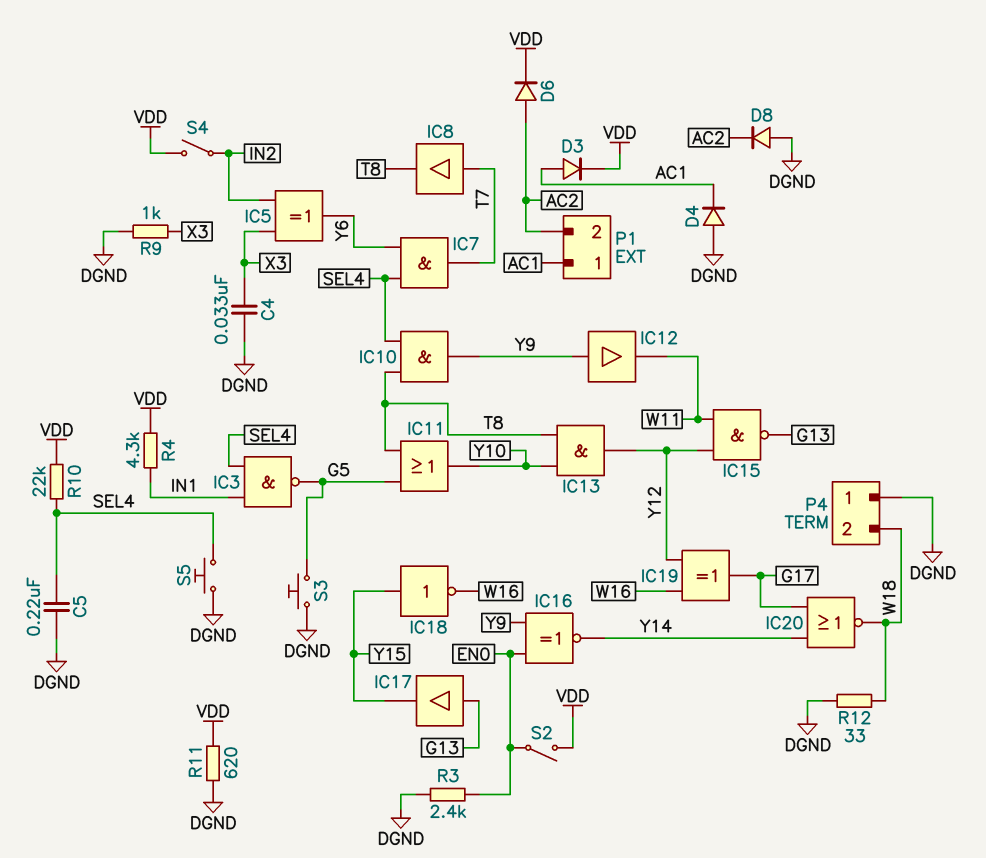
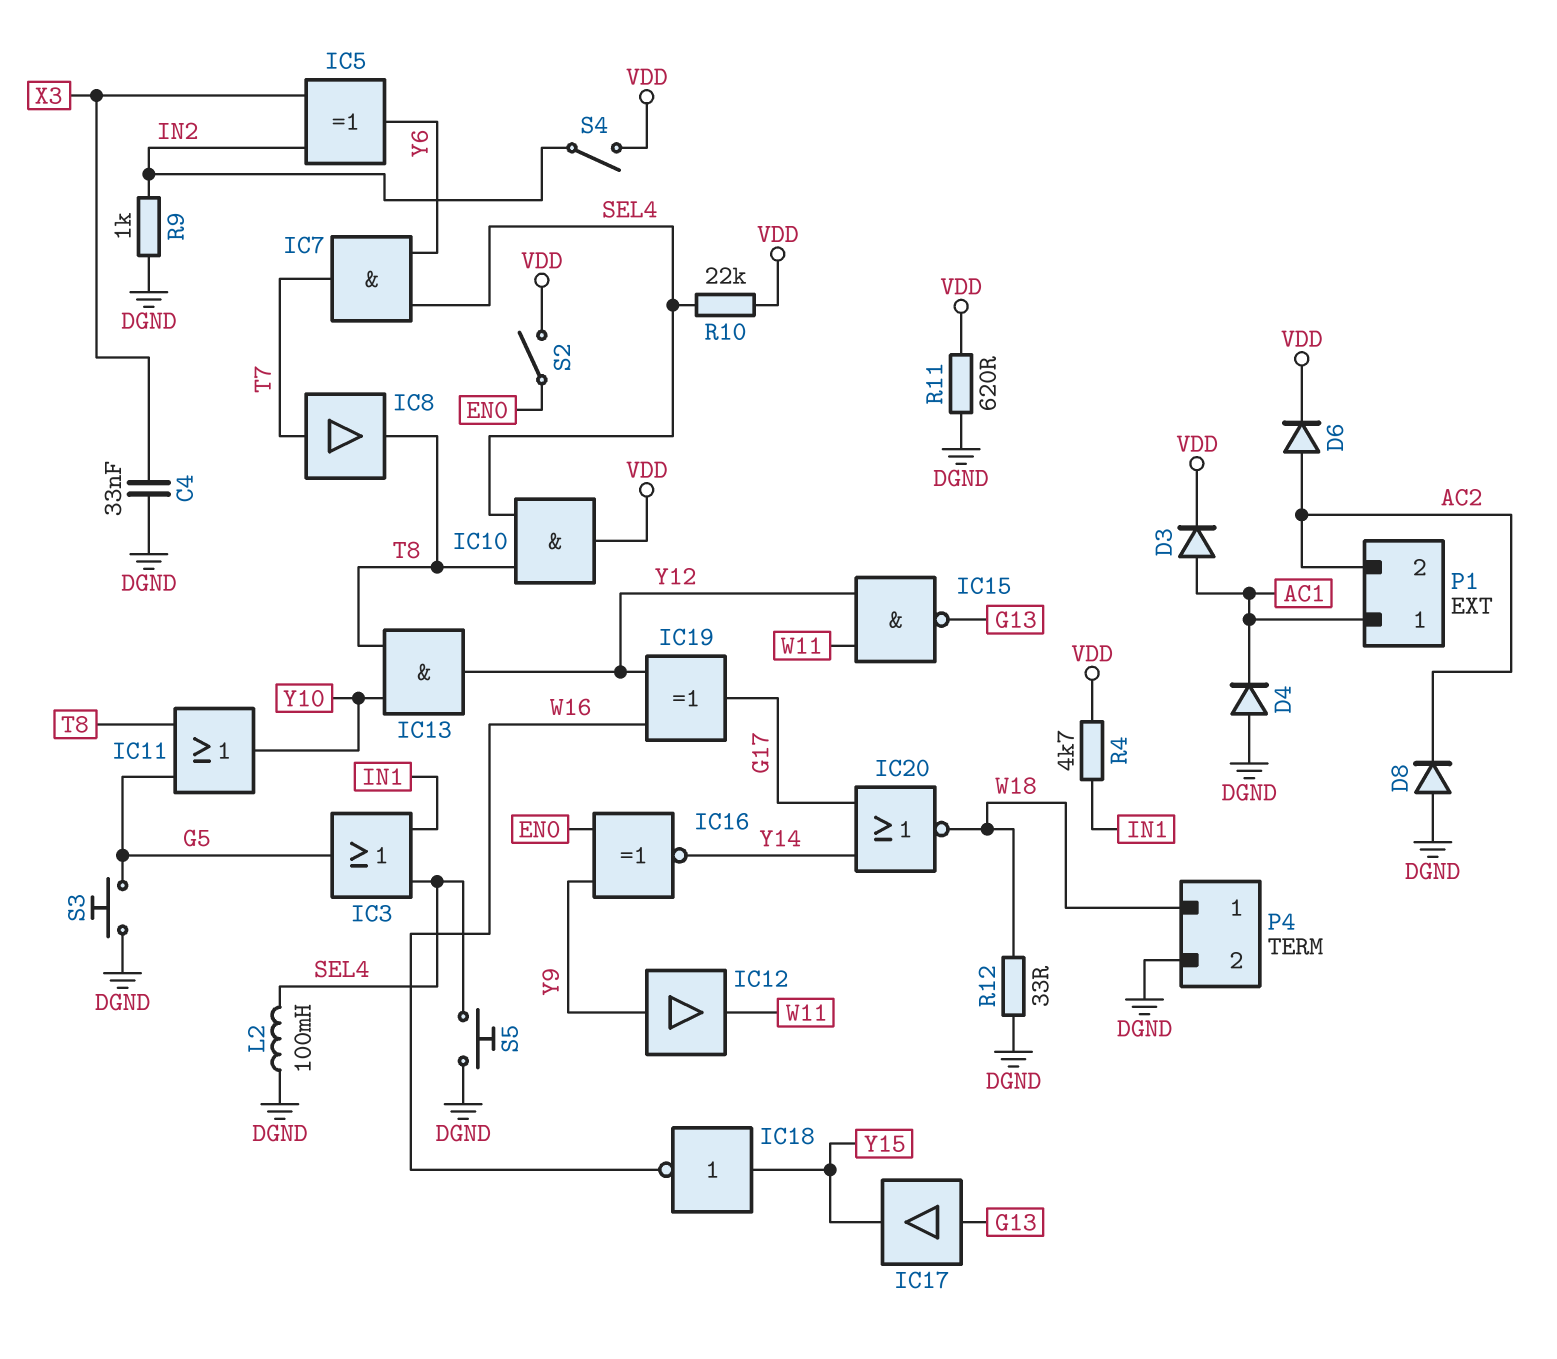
C5: 220nF (DGND, SEL4) -> none
IC3: NAND (in IN1, in SEL4, out G5) -> OR (in IN1, in SEL4, out G5)
IC10: AND (in SEL4, in T8, out Y9) -> AND (in SEL4, in T8, out VDD)
L2: none -> 100mH (DGND, SEL4)
P4 pin 1: DGND -> W18
P4 pin 2: W18 -> DGND
R3: 2.4k (DGND, EN0) -> none
R4: 4.3k (IN1, VDD) -> 4.7k (IN1, VDD)
R9: 1k (DGND, X3) -> 1k (DGND, IN2)

